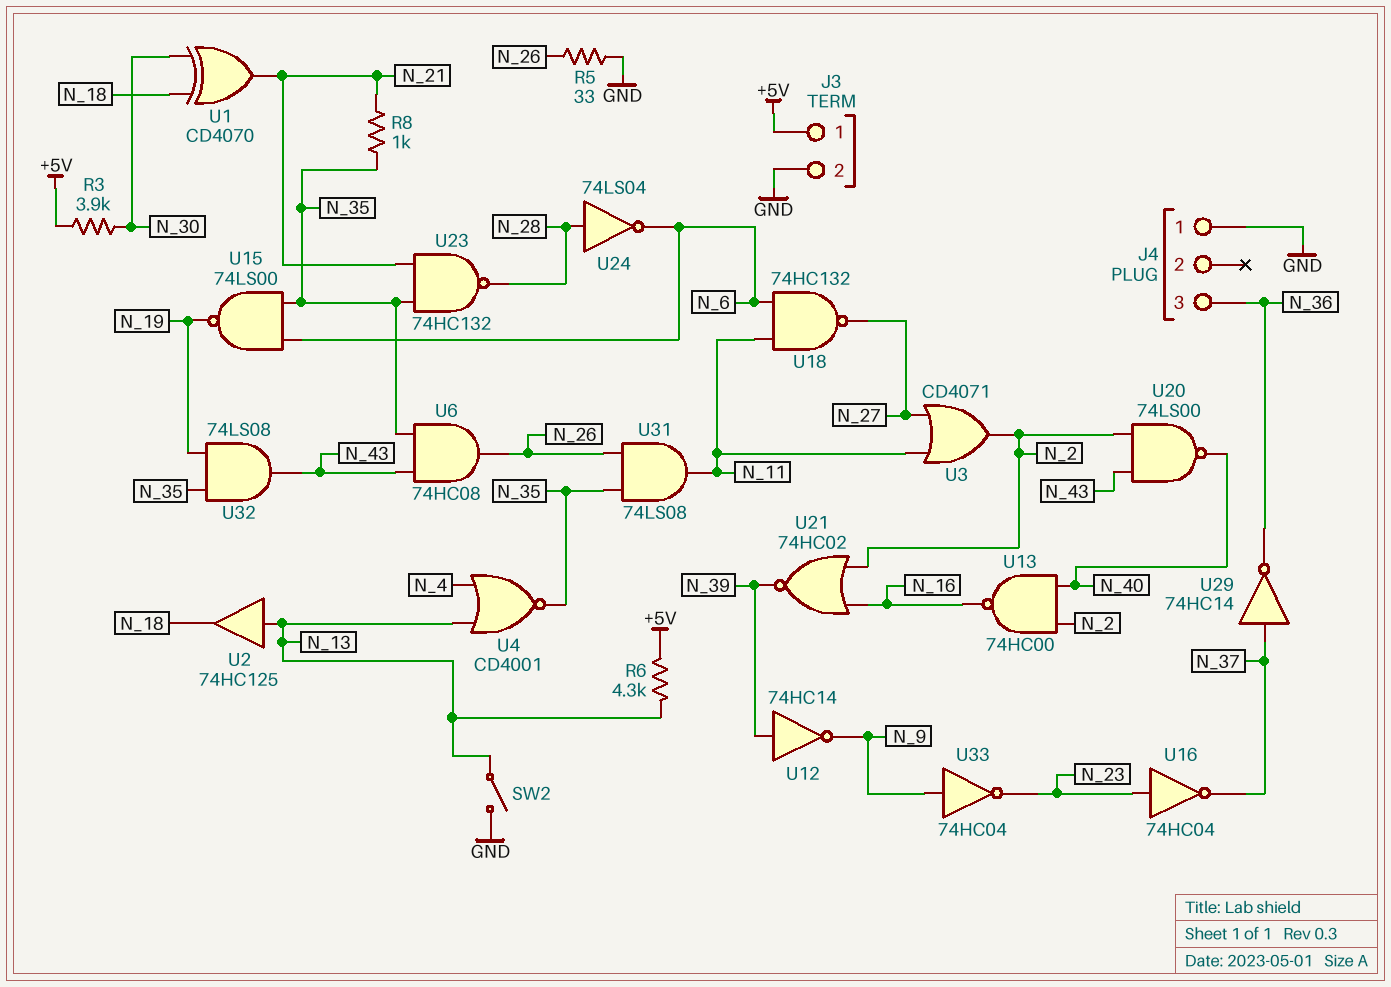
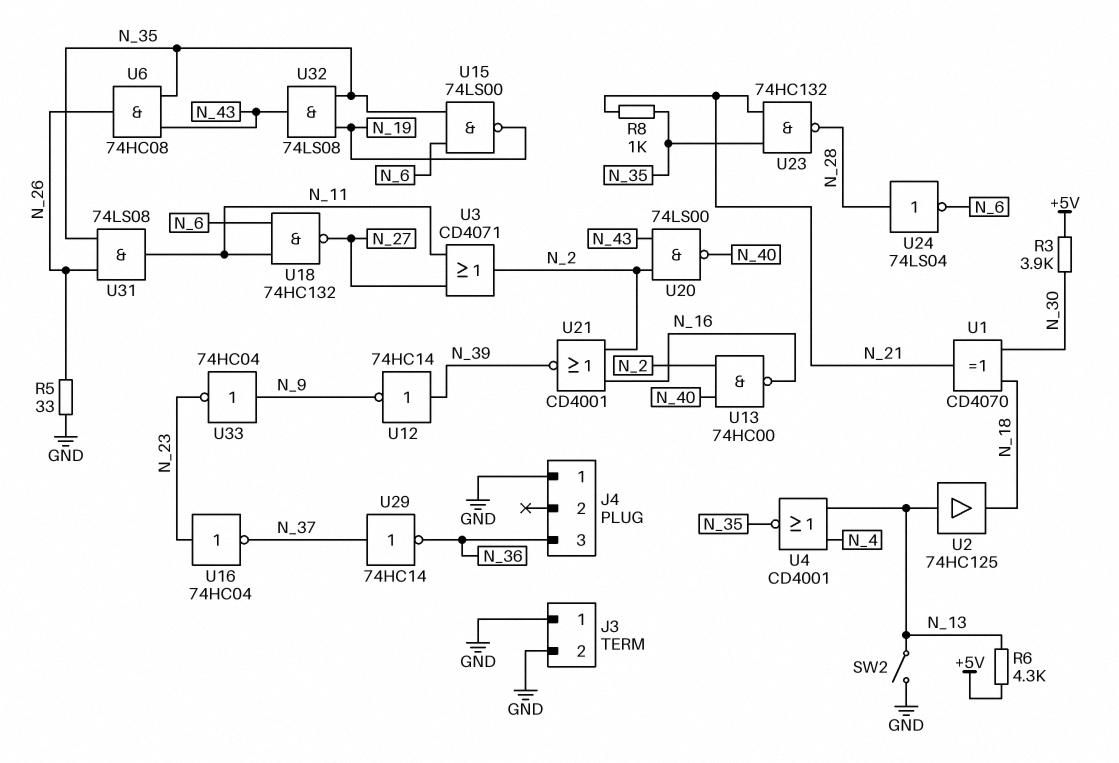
J3 pin 1: +5V -> GND
U21: NOR 74HC02 (in N_2, in N_16, out N_39) -> NOR CD4001 (in N_2, in N_16, out N_39)

